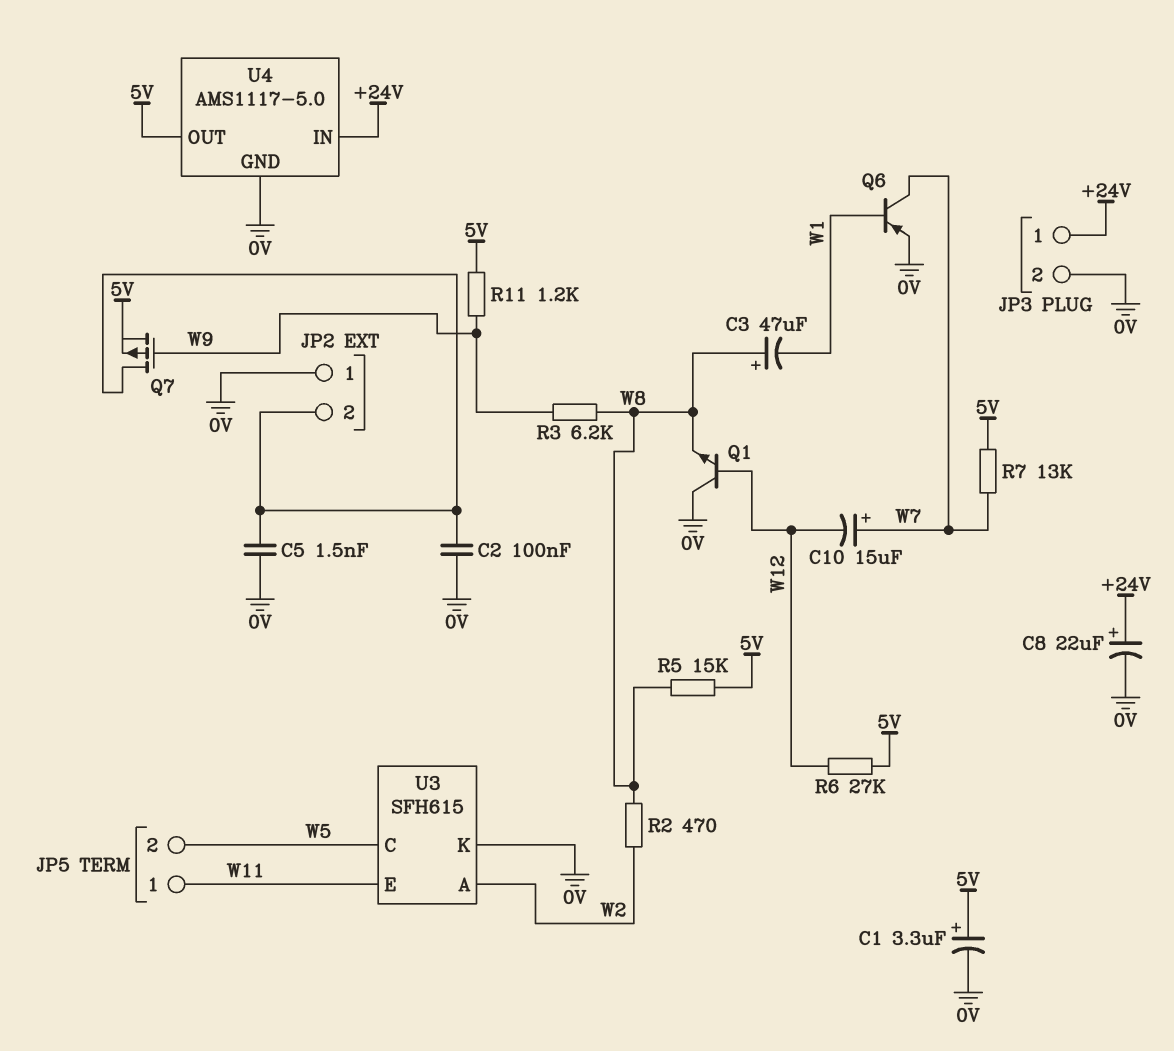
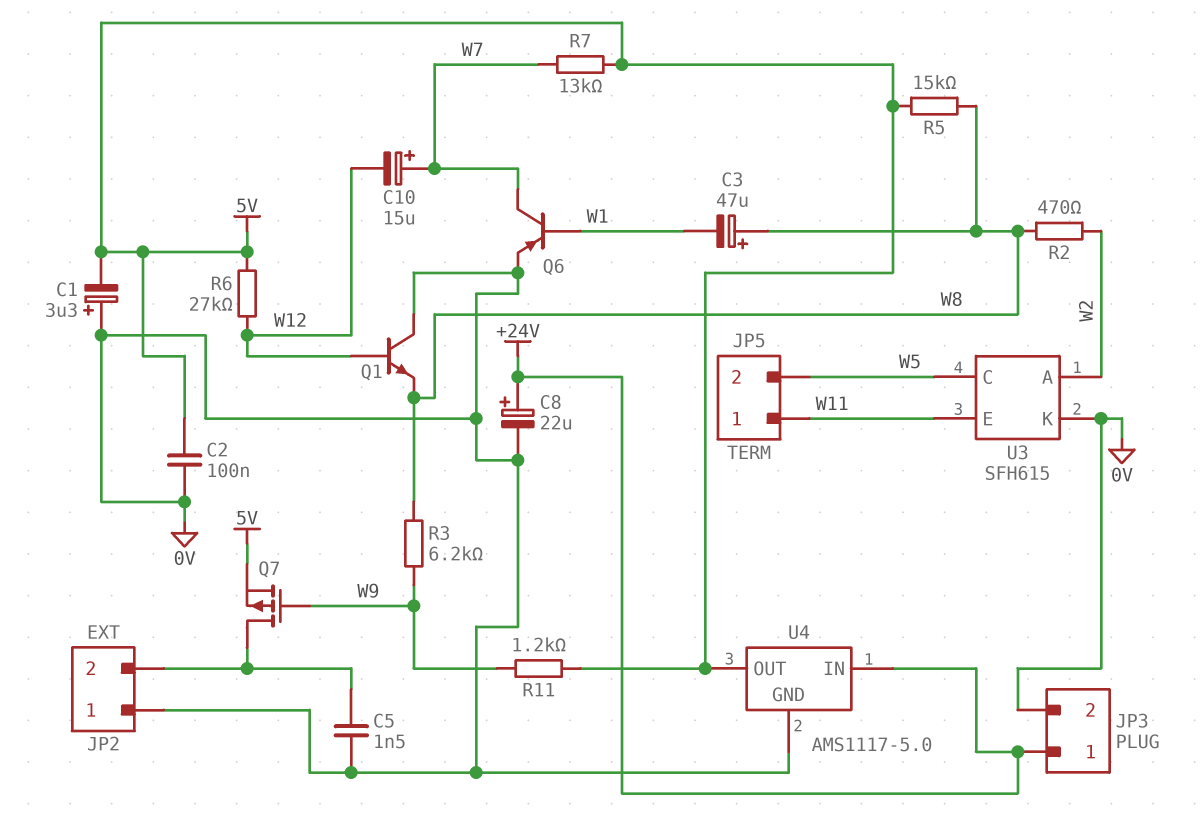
C1: 3.3uF (plus 5V, minus 0V) -> 3.3uF (plus 0V, minus 5V)
C2: 100nF (0V, JP2/2) -> 100nF (0V, 5V)

